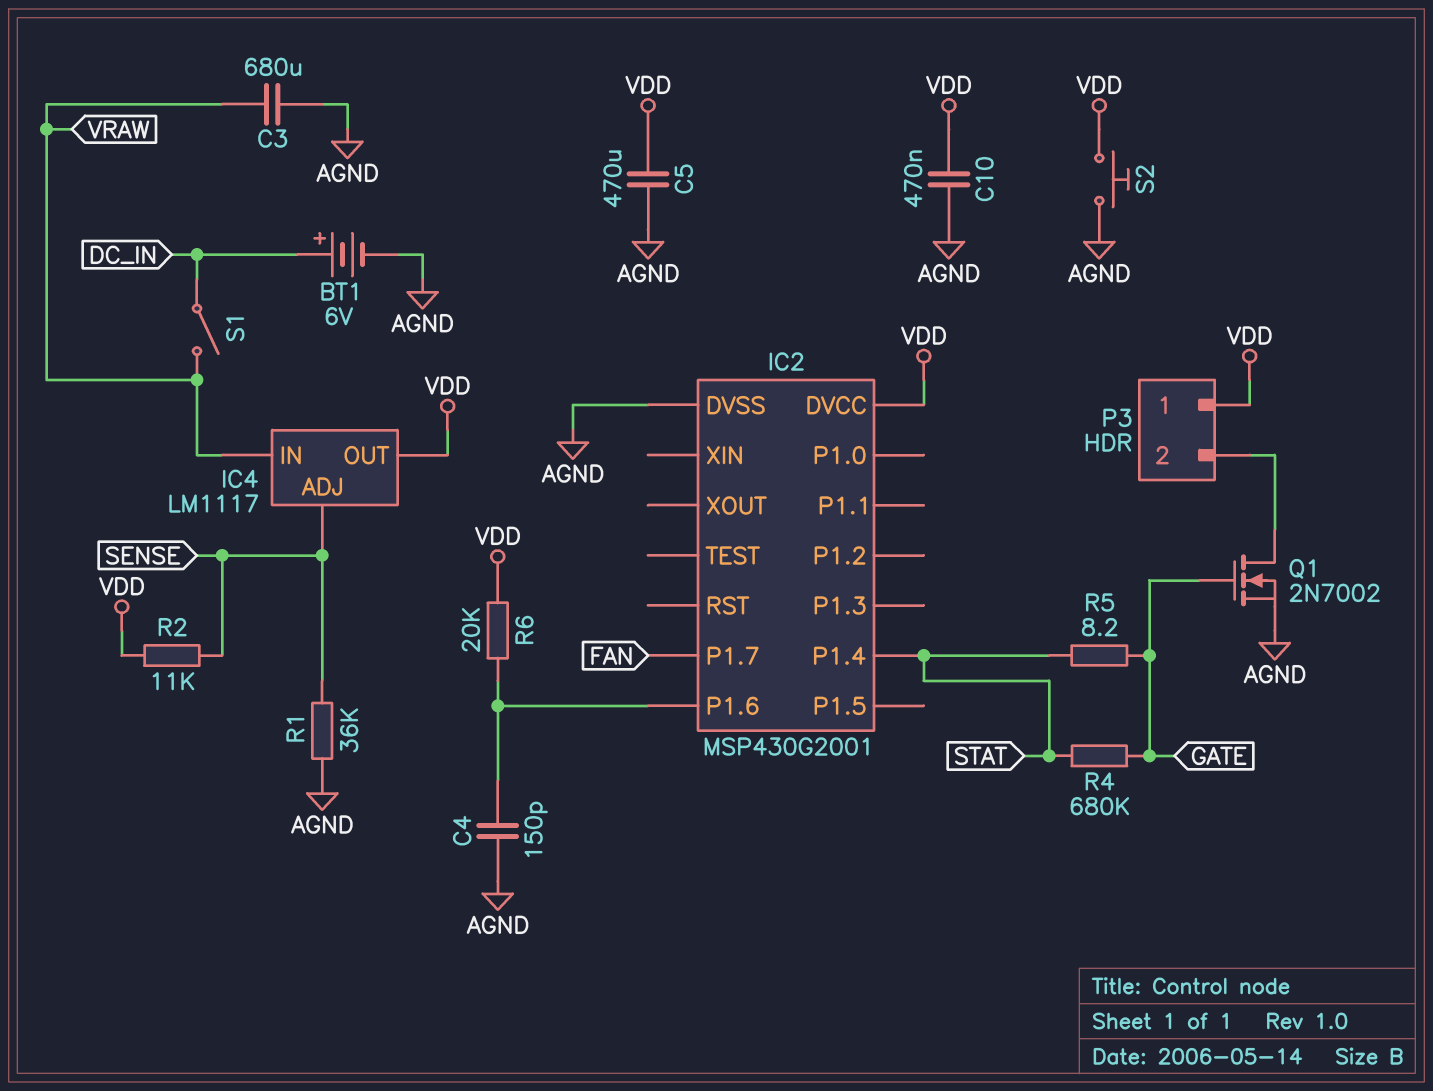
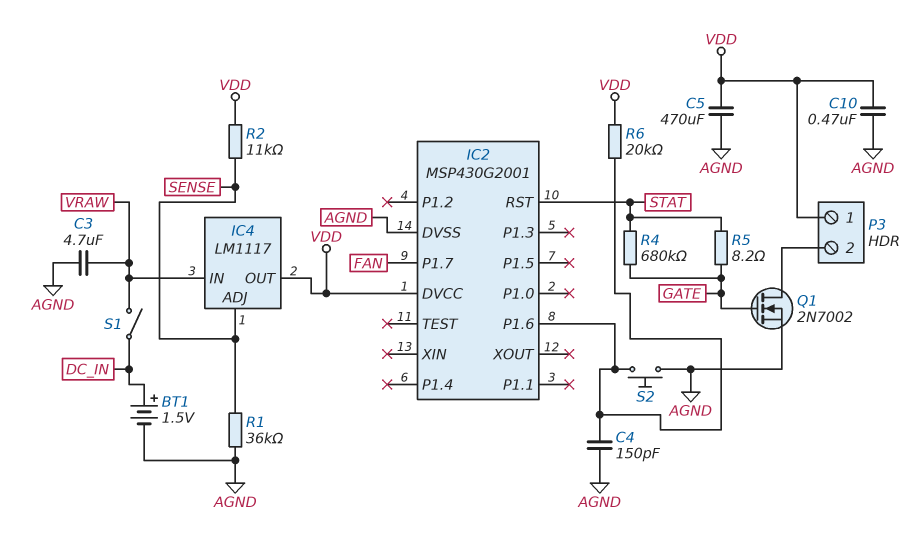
BT1: 6V (plus DC_IN, minus AGND) -> 1.5V (plus DC_IN, minus AGND)
C3: 680uF (AGND, VRAW) -> 4.7uF (AGND, VRAW)
IC2 pin P1.4: STAT -> none
IC2 pin RST: none -> STAT
S2: button (AGND, VDD) -> button (AGND, IC2/P1.6)

